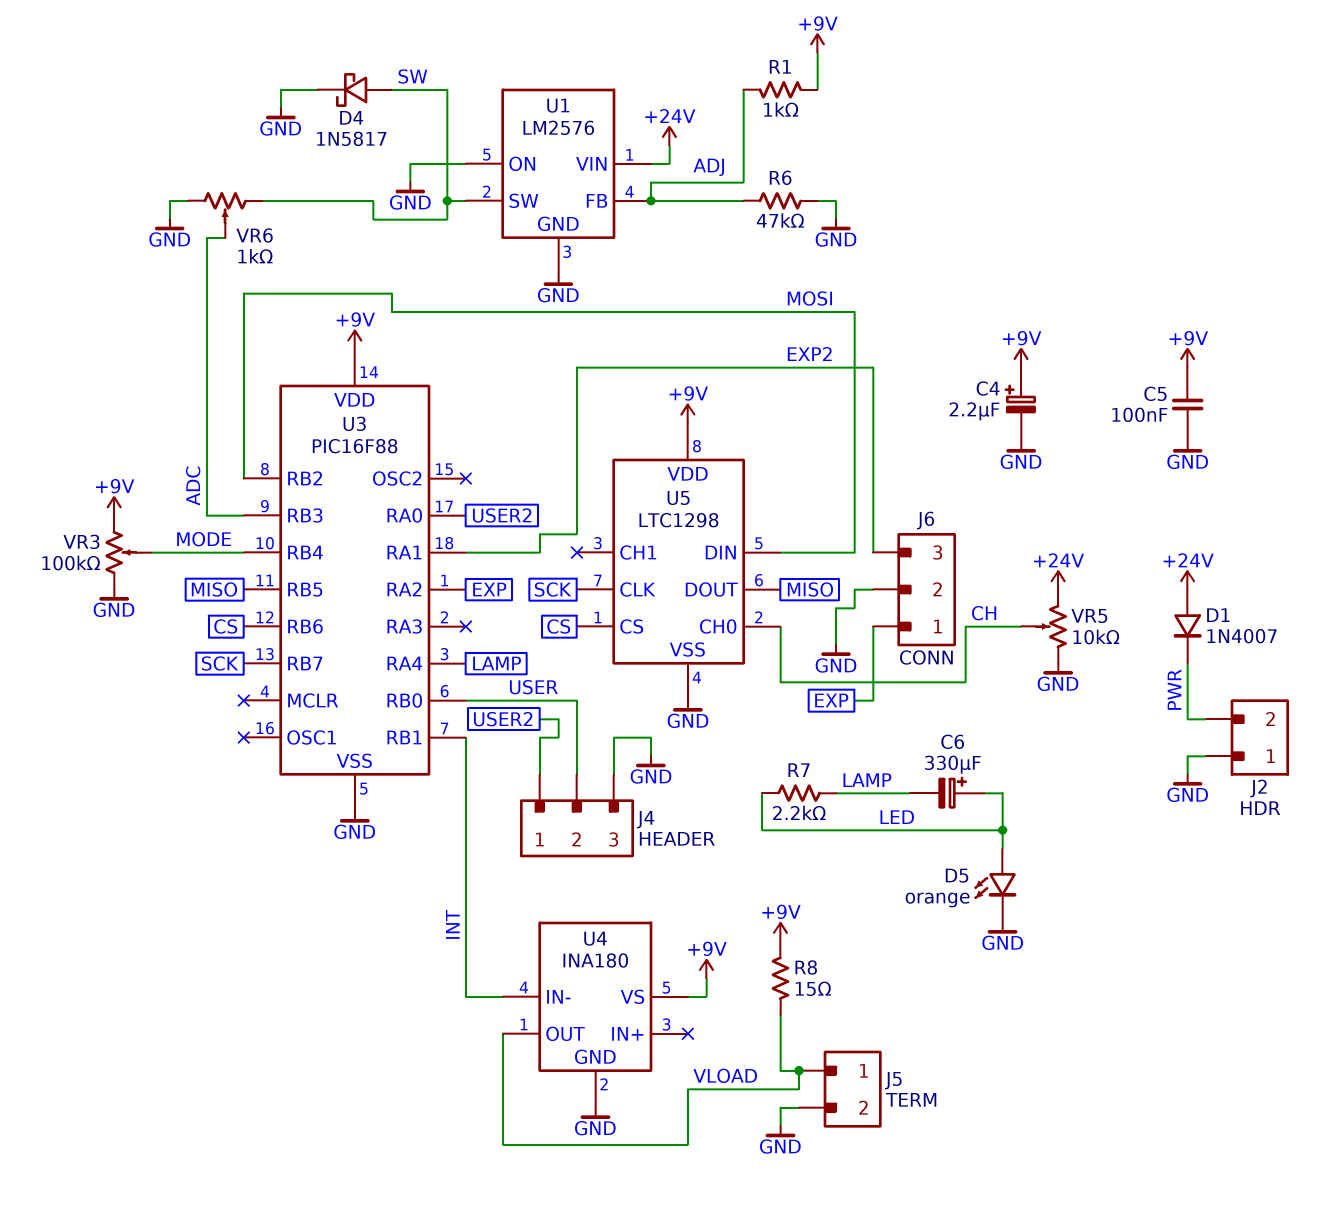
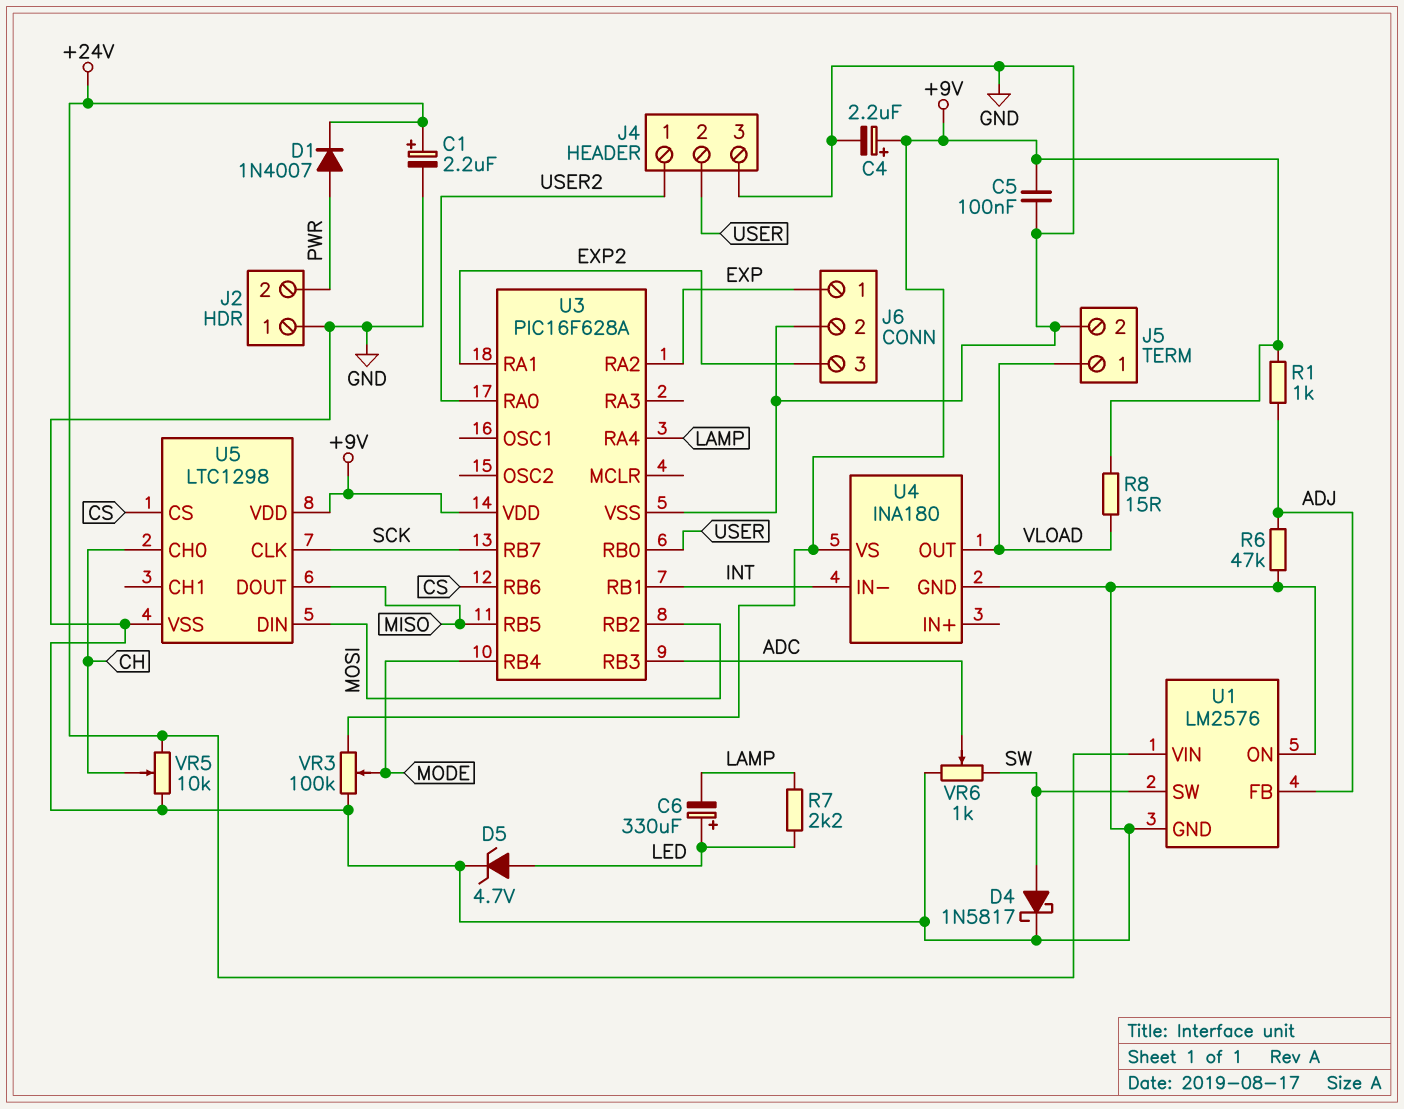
C1: none -> 2.2uF (plus +24V, minus GND)
D1: diode 1N4007 (A +24V, K PWR) -> diode 1N4007 (A PWR, K +24V)
D5: LED orange (A LED, K GND) -> zener 4.7V (A LED, K GND)
U3: PIC16F88 -> PIC16F628A

